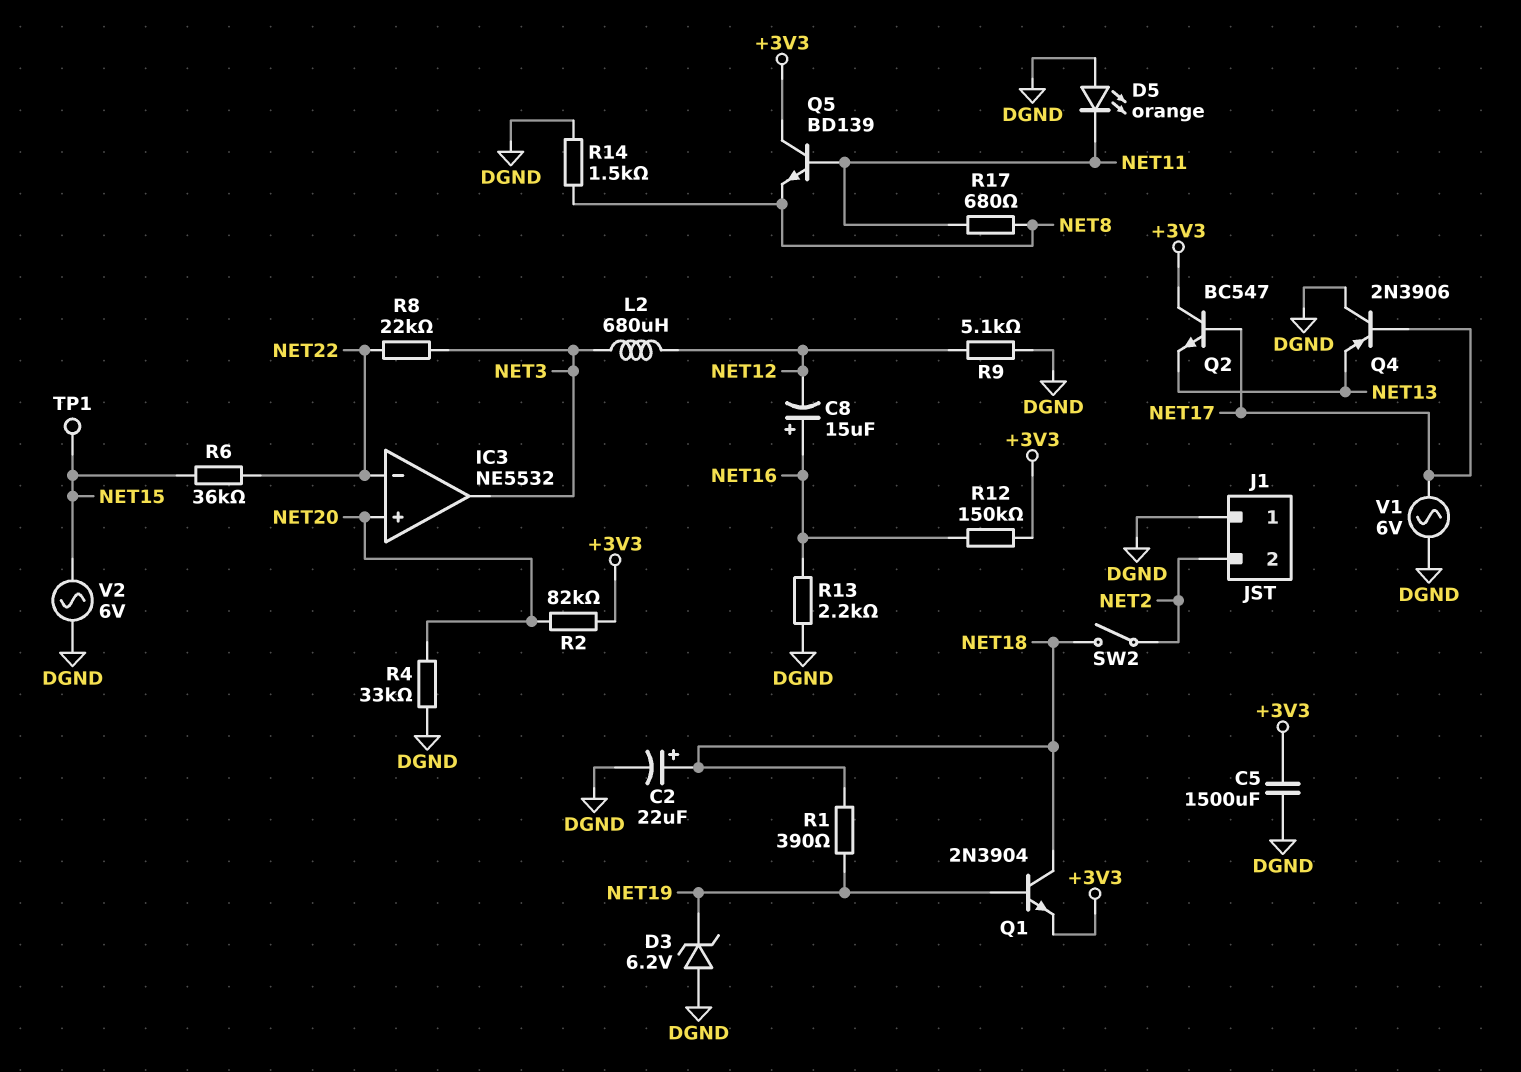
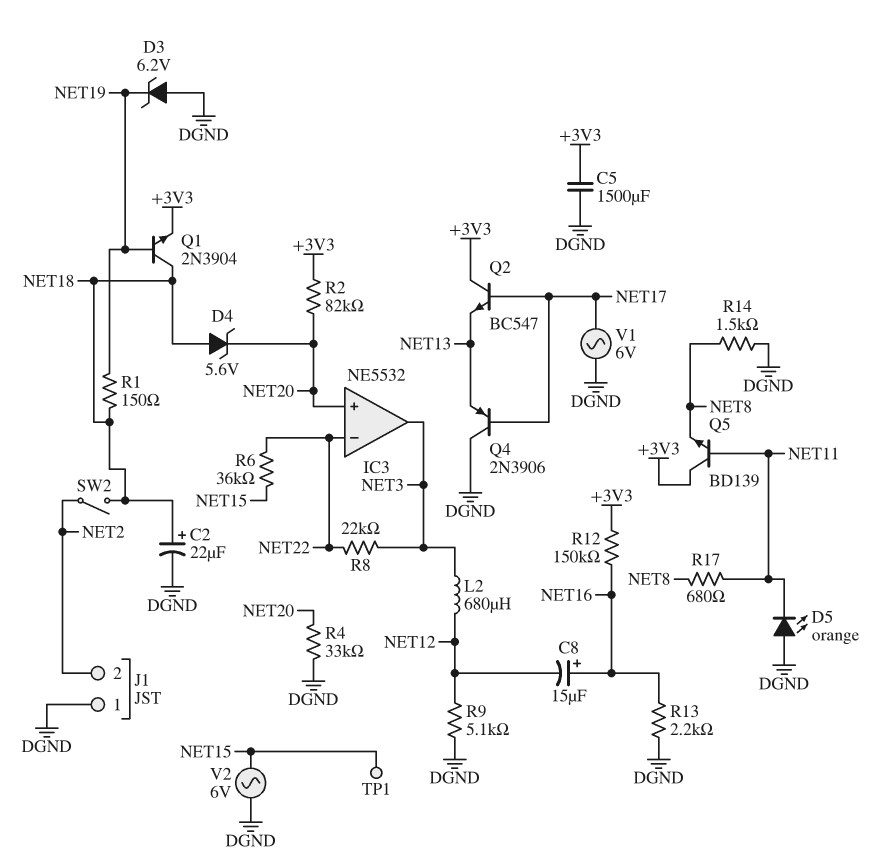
D4: none -> zener 5.6V (A NET18, K NET20)
R1: 390 (NET18, NET19) -> 150 (NET18, NET19)

